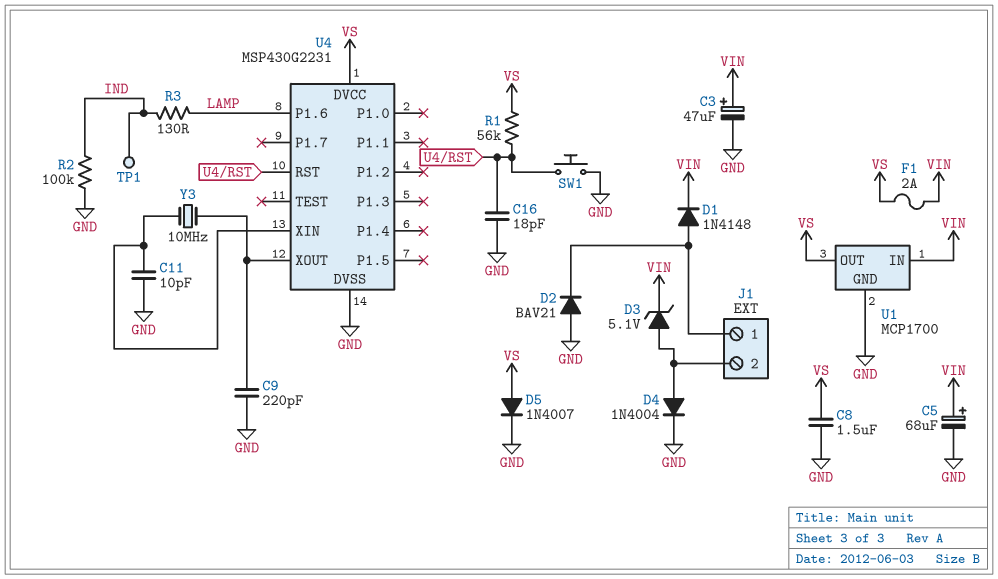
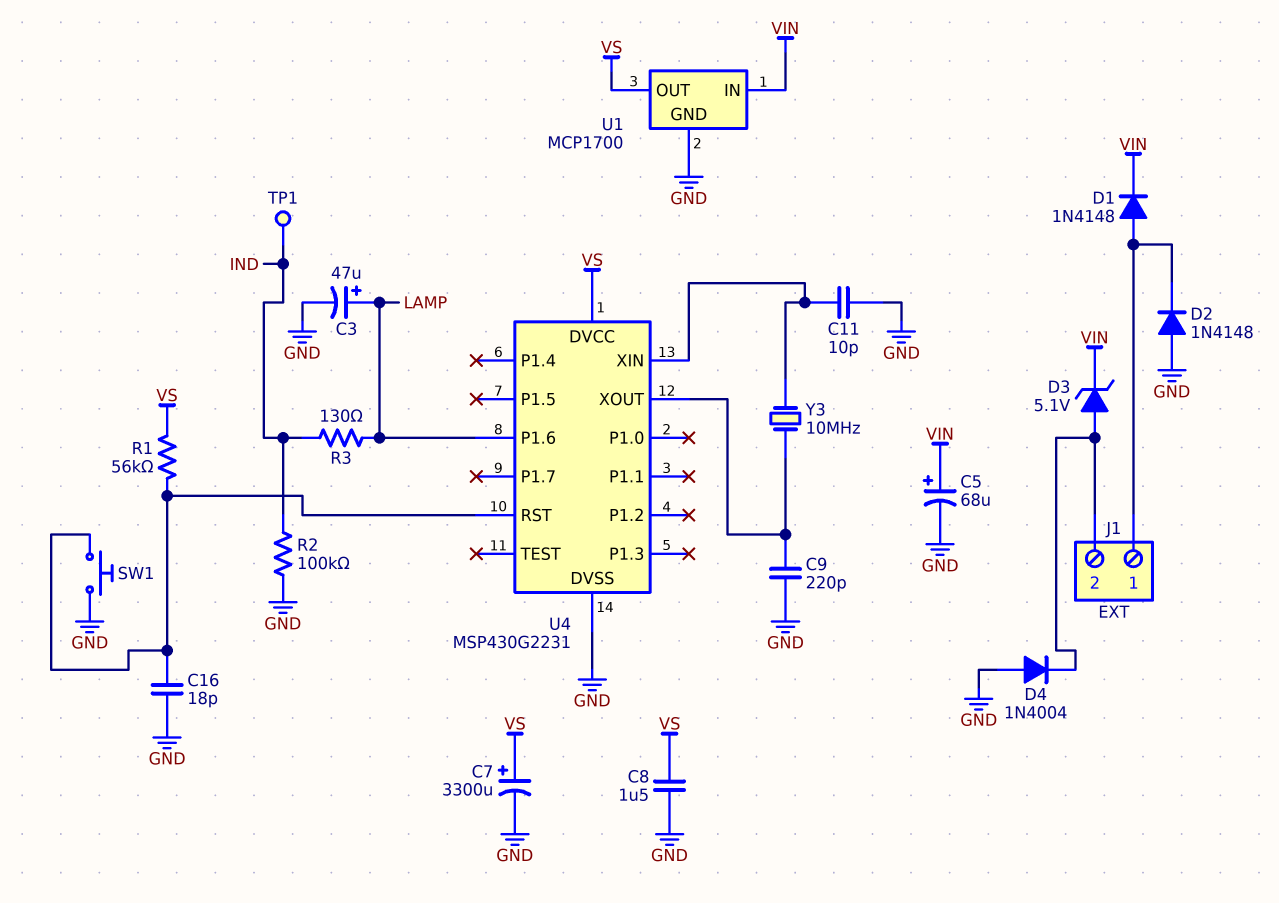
C3: 47uF (plus VIN, minus GND) -> 47uF (plus LAMP, minus GND)
C7: none -> 3300uF (plus VS, minus GND)
D2: diode BAV21 (A GND, K J1/1) -> diode 1N4148 (A GND, K J1/1)
D4: diode 1N4004 (A J1/2, K GND) -> diode 1N4004 (A GND, K J1/2)
D5: diode 1N4007 (A VS, K GND) -> none
F1: 2A (VIN, VS) -> none

